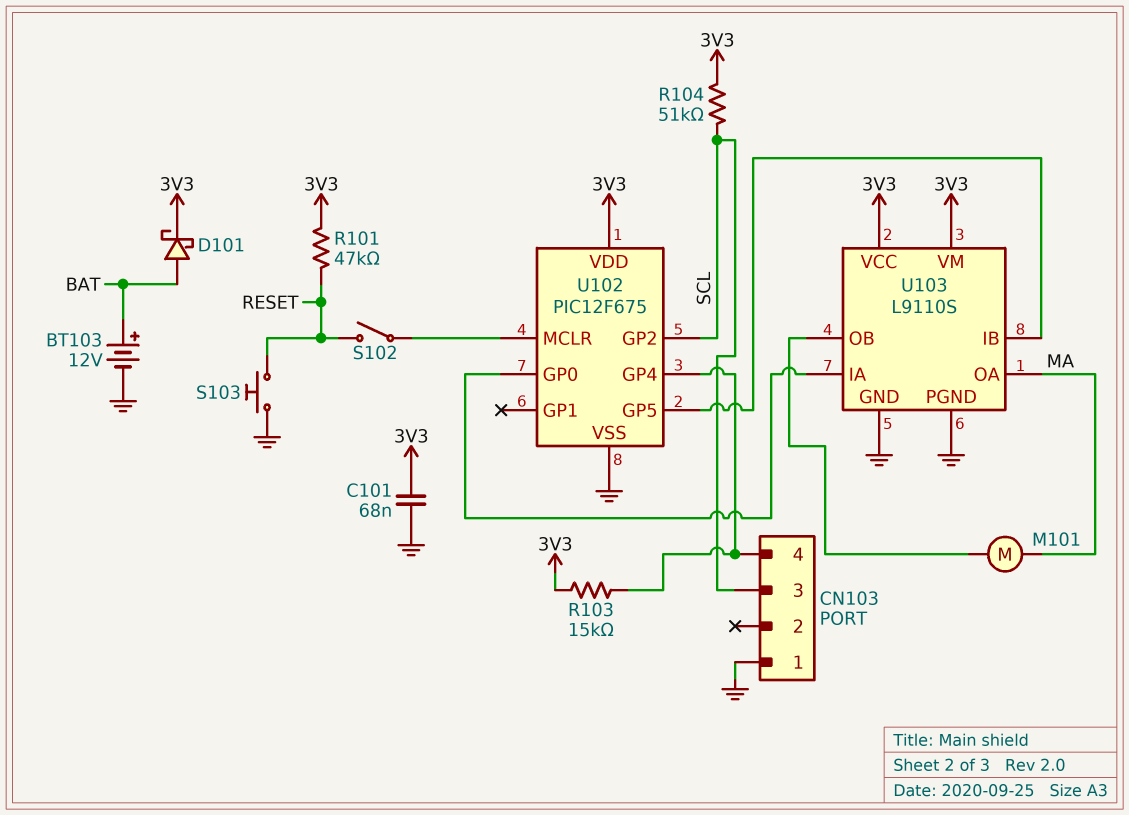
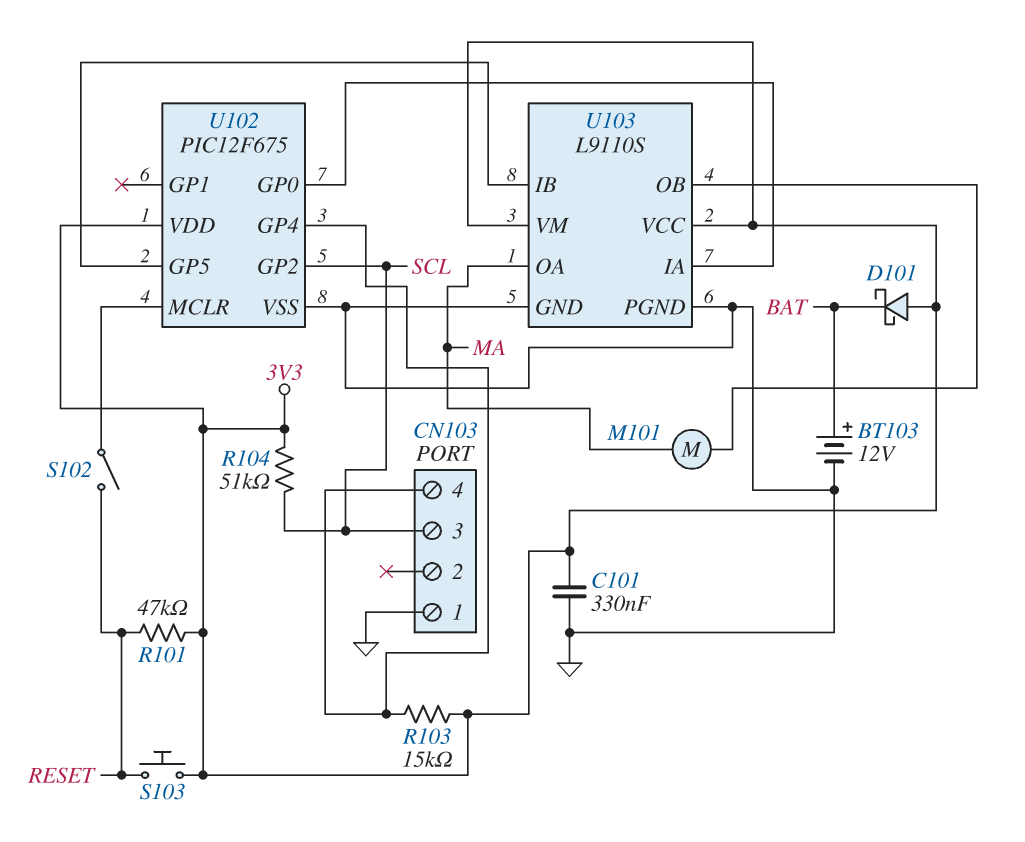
C101: 68nF (3V3, GND) -> 330nF (3V3, GND)
D101: schottky (A BAT, K 3V3) -> schottky (A 3V3, K BAT)
S103: button (GND, RESET) -> button (3V3, RESET)

